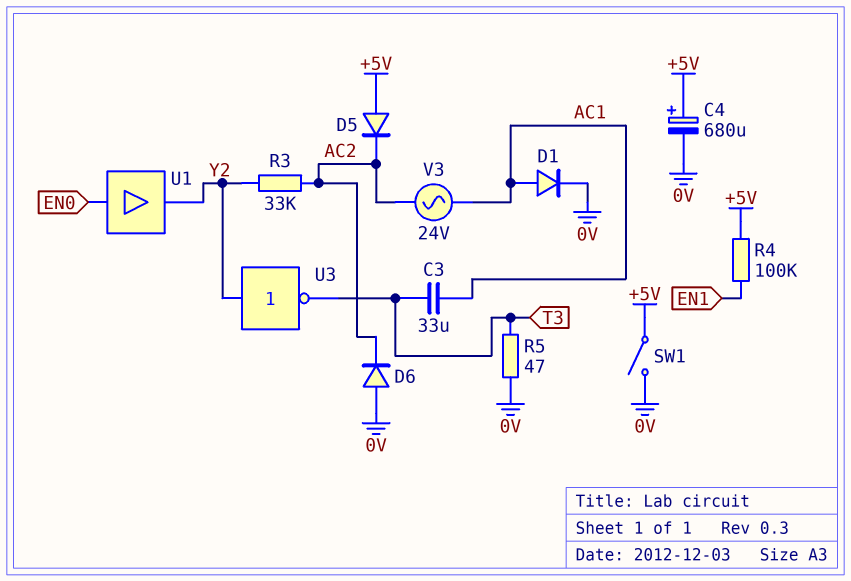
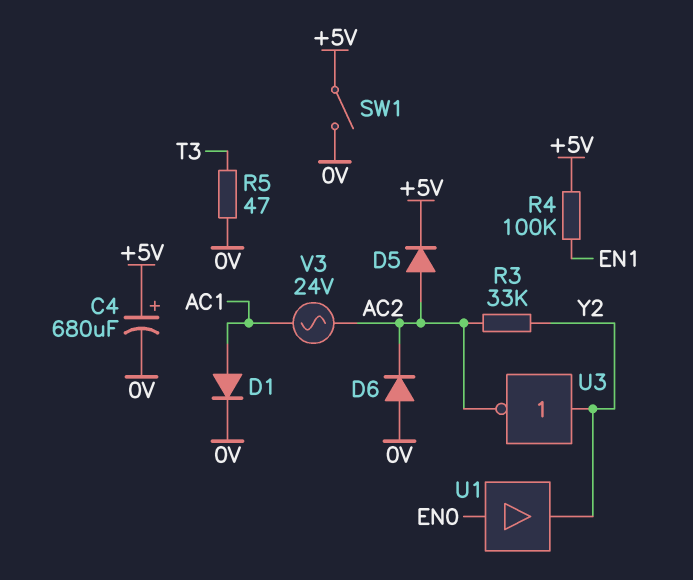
C3: 33uF (AC1, T3) -> none
D5: diode (A +5V, K AC2) -> diode (A AC2, K +5V)
U3: NOT (in Y2, out T3) -> NOT (in Y2, out AC2)

